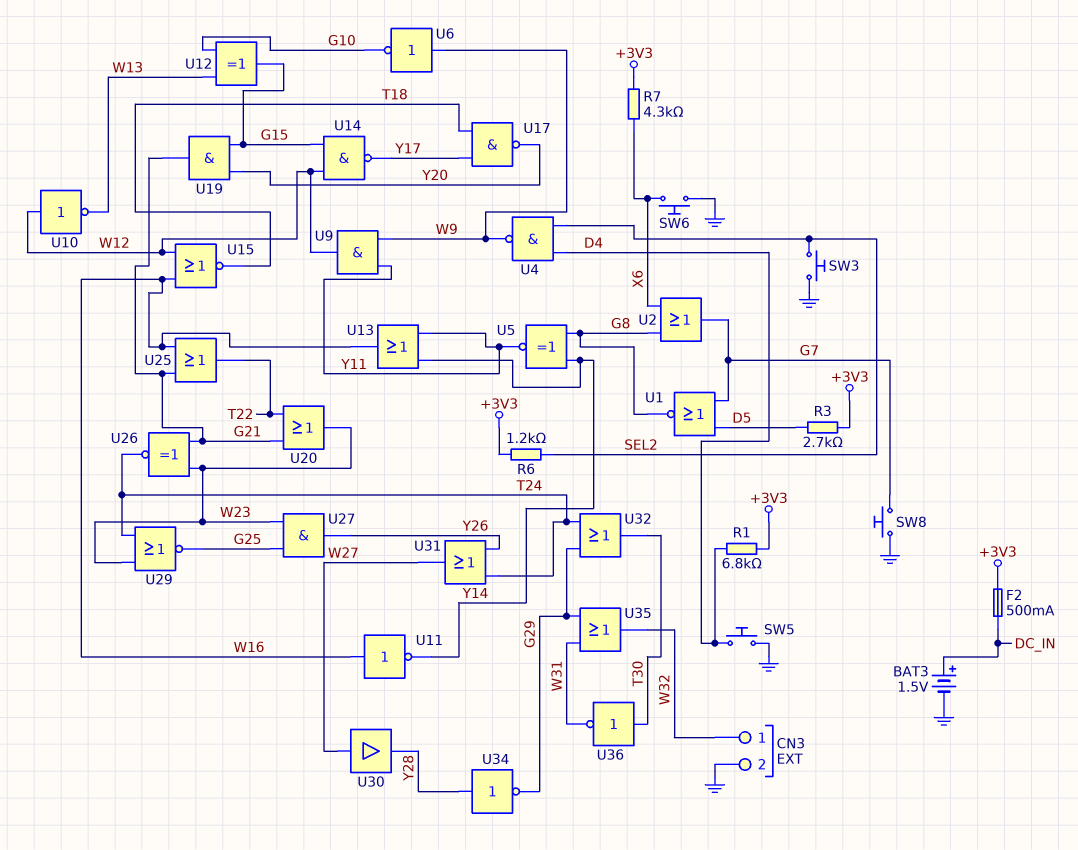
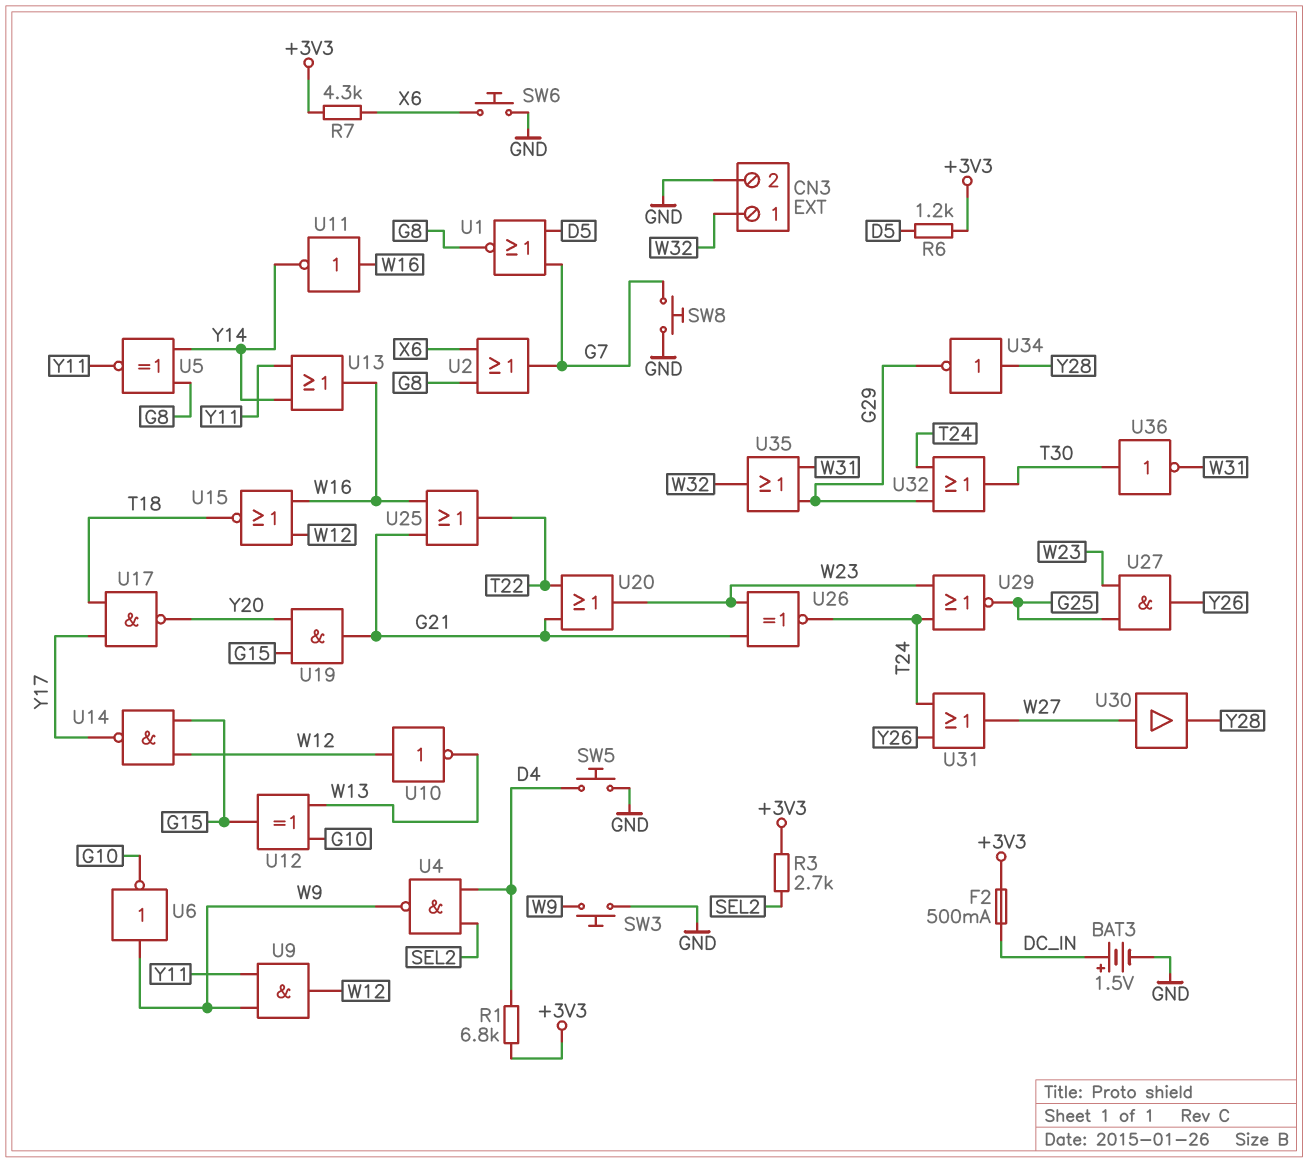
R3: 2.7k (+3V3, D5) -> 2.7k (+3V3, SEL2)
R6: 1.2k (+3V3, SEL2) -> 1.2k (+3V3, D5)
SW3: button (GND, SEL2) -> button (GND, W9)

